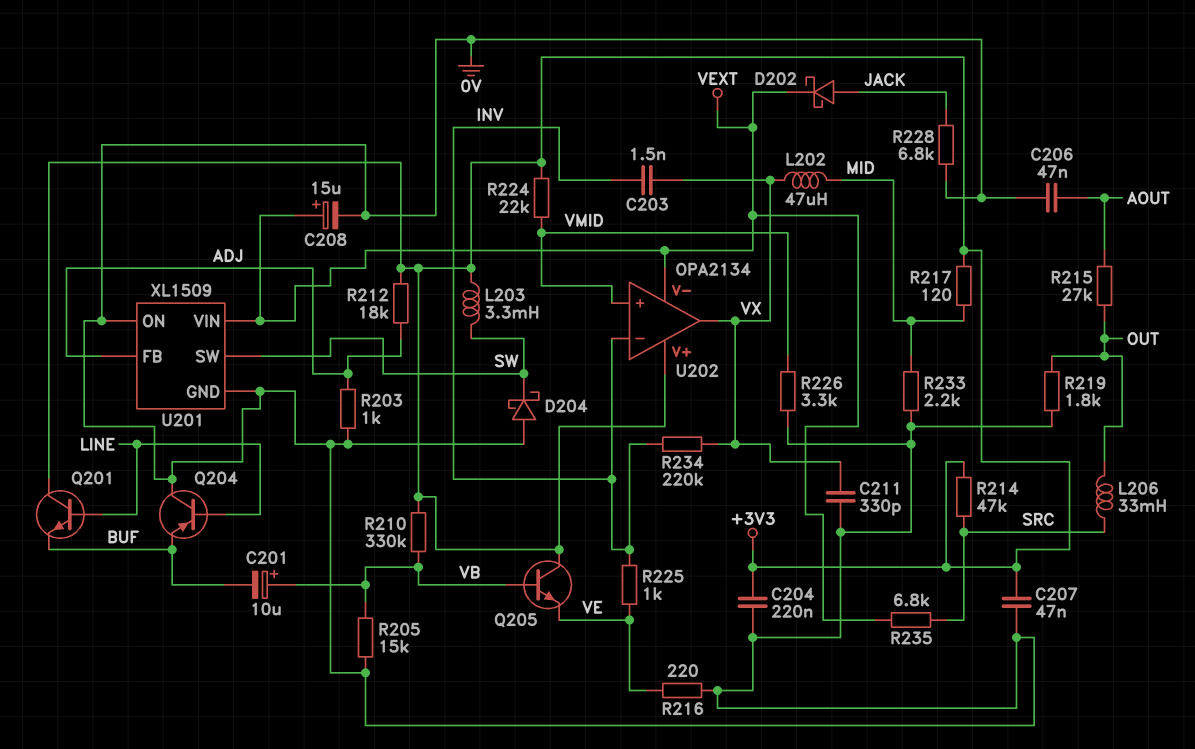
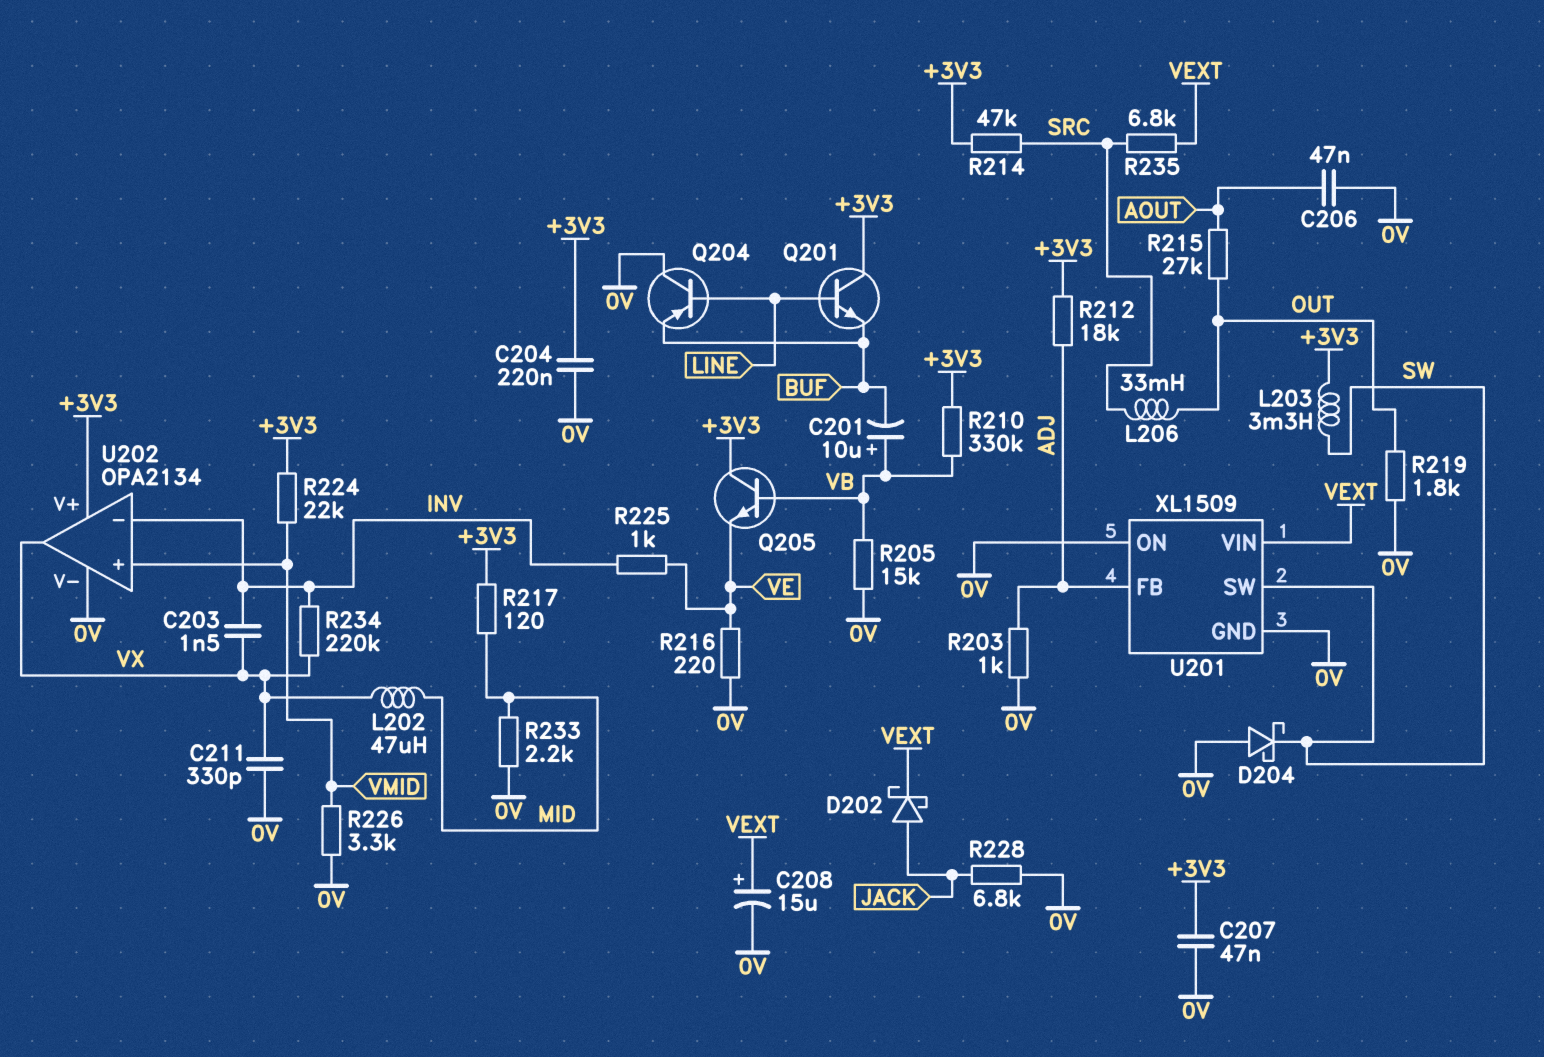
U202 pin V-: VEXT -> 0V

